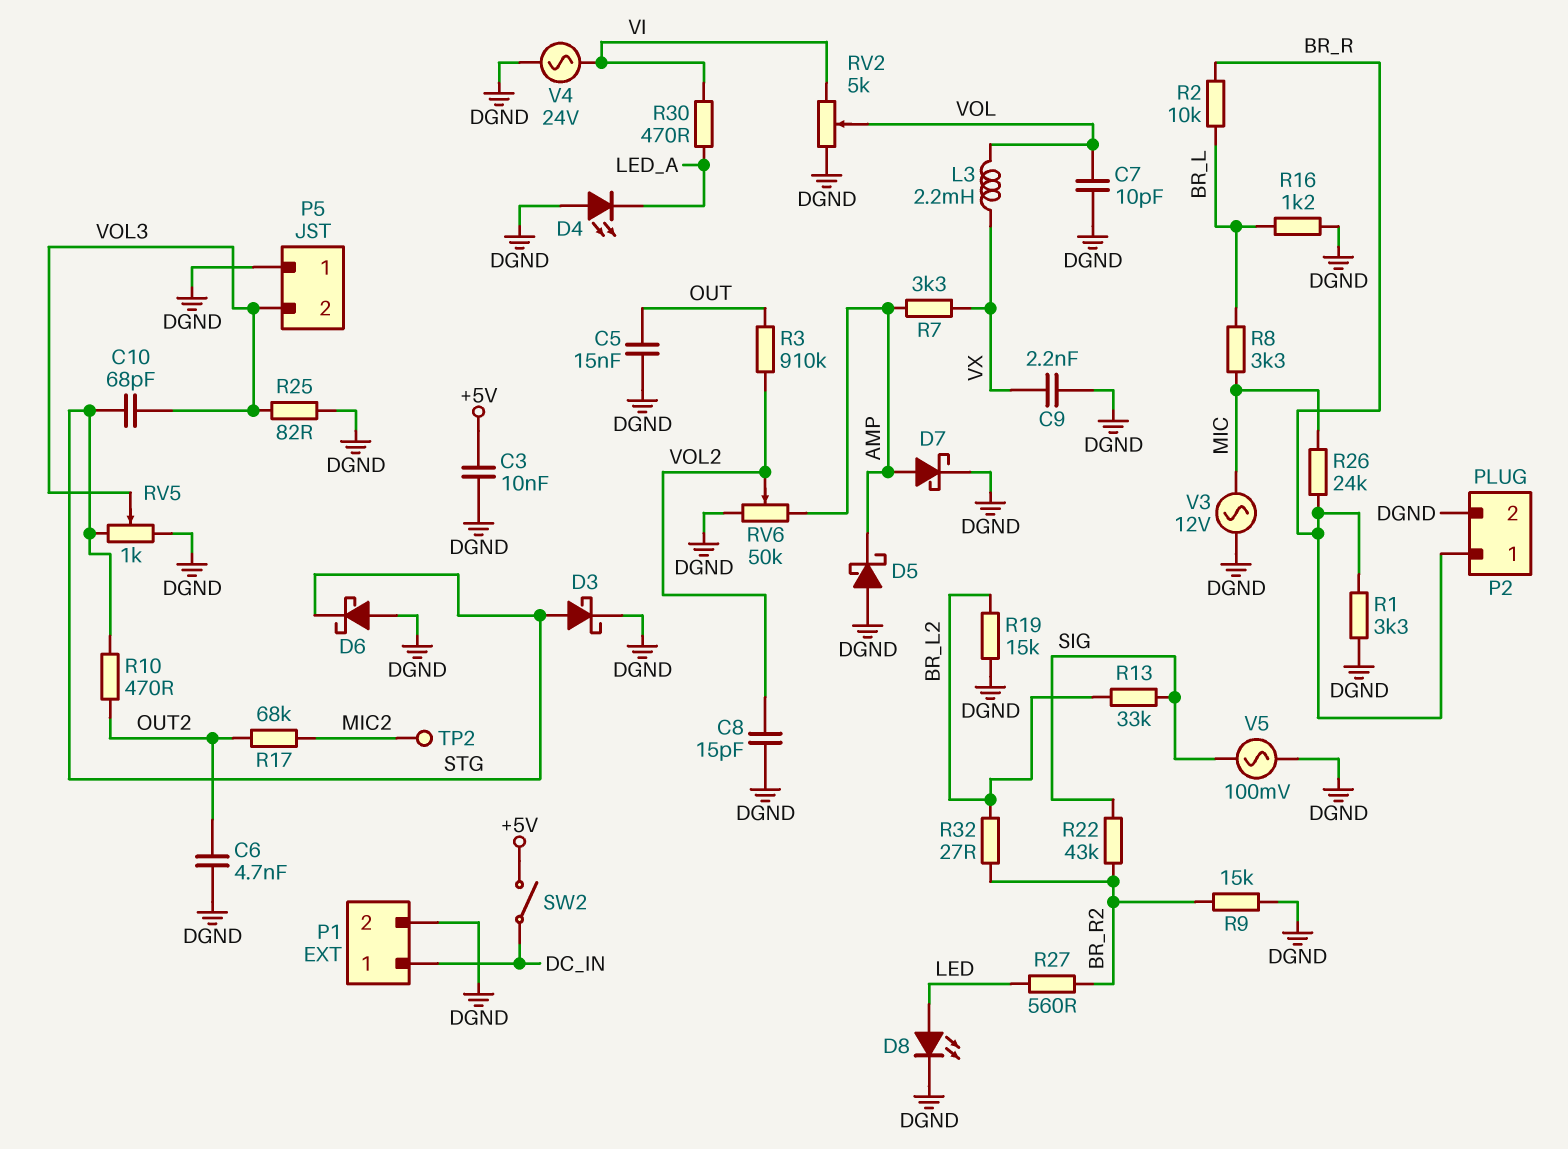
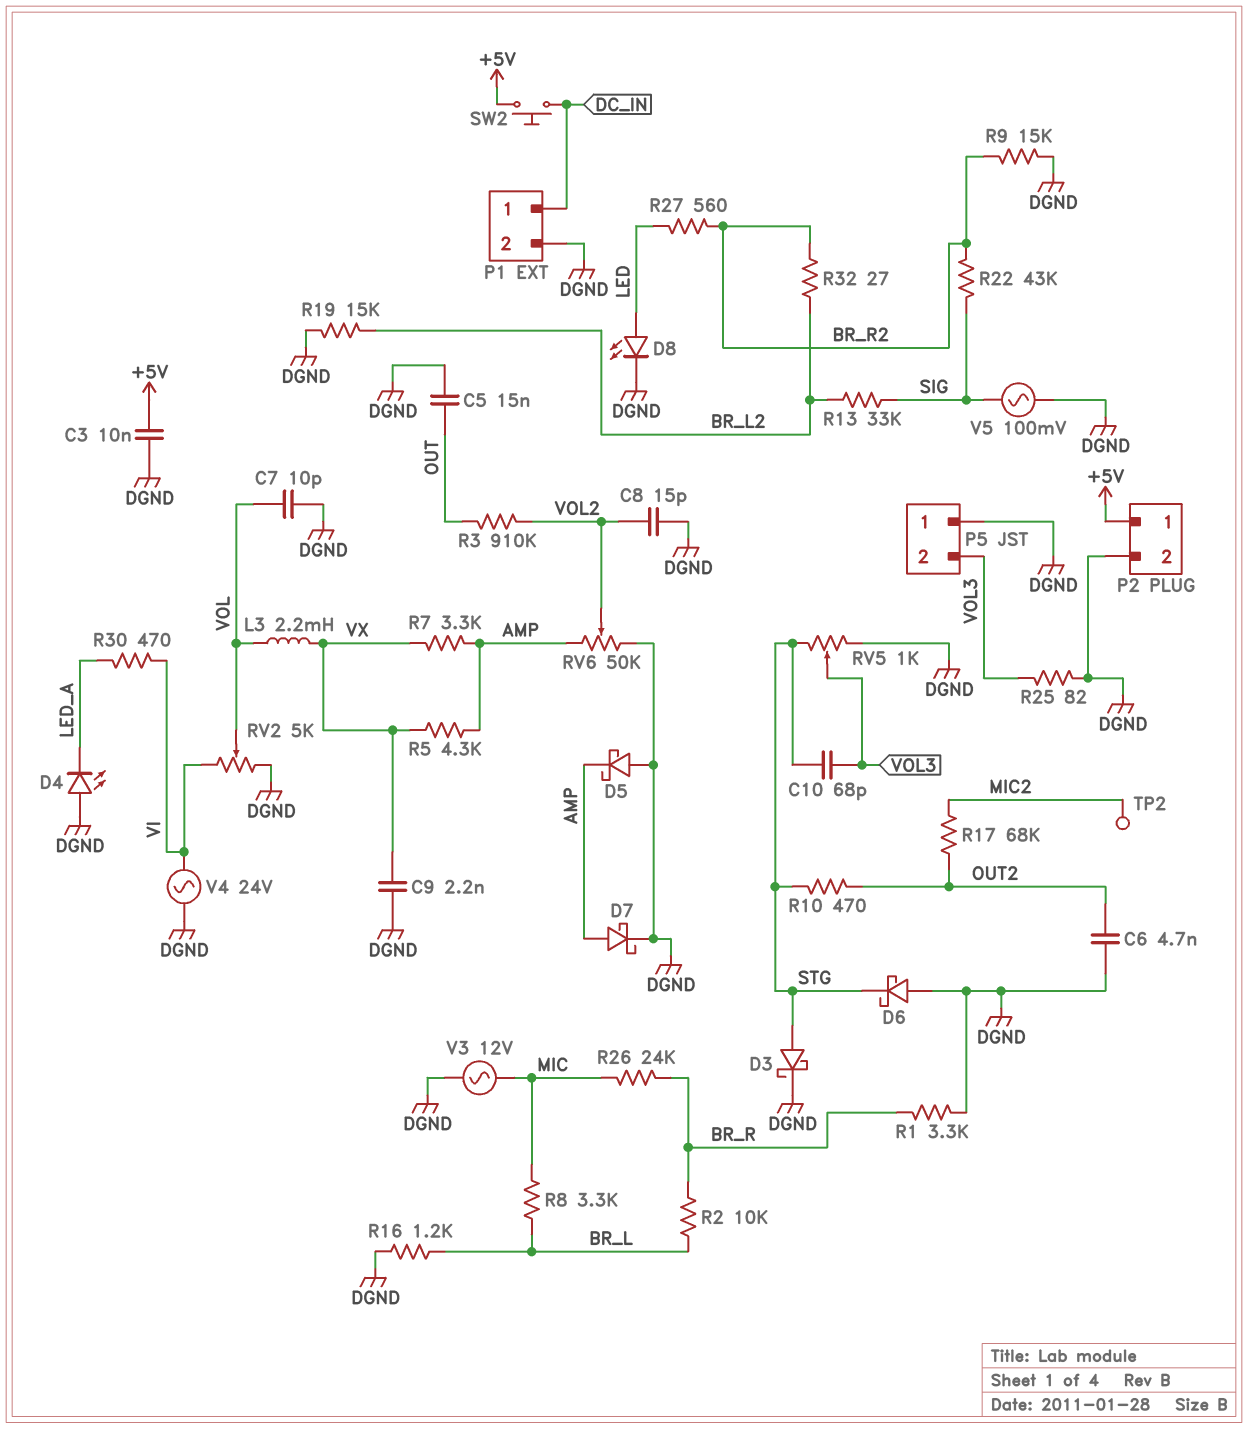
P2 pin 1: BR_R -> +5V
R5: none -> 4.3k (AMP, VX)
SW2: switch (+5V, DC_IN) -> button (+5V, DC_IN)

